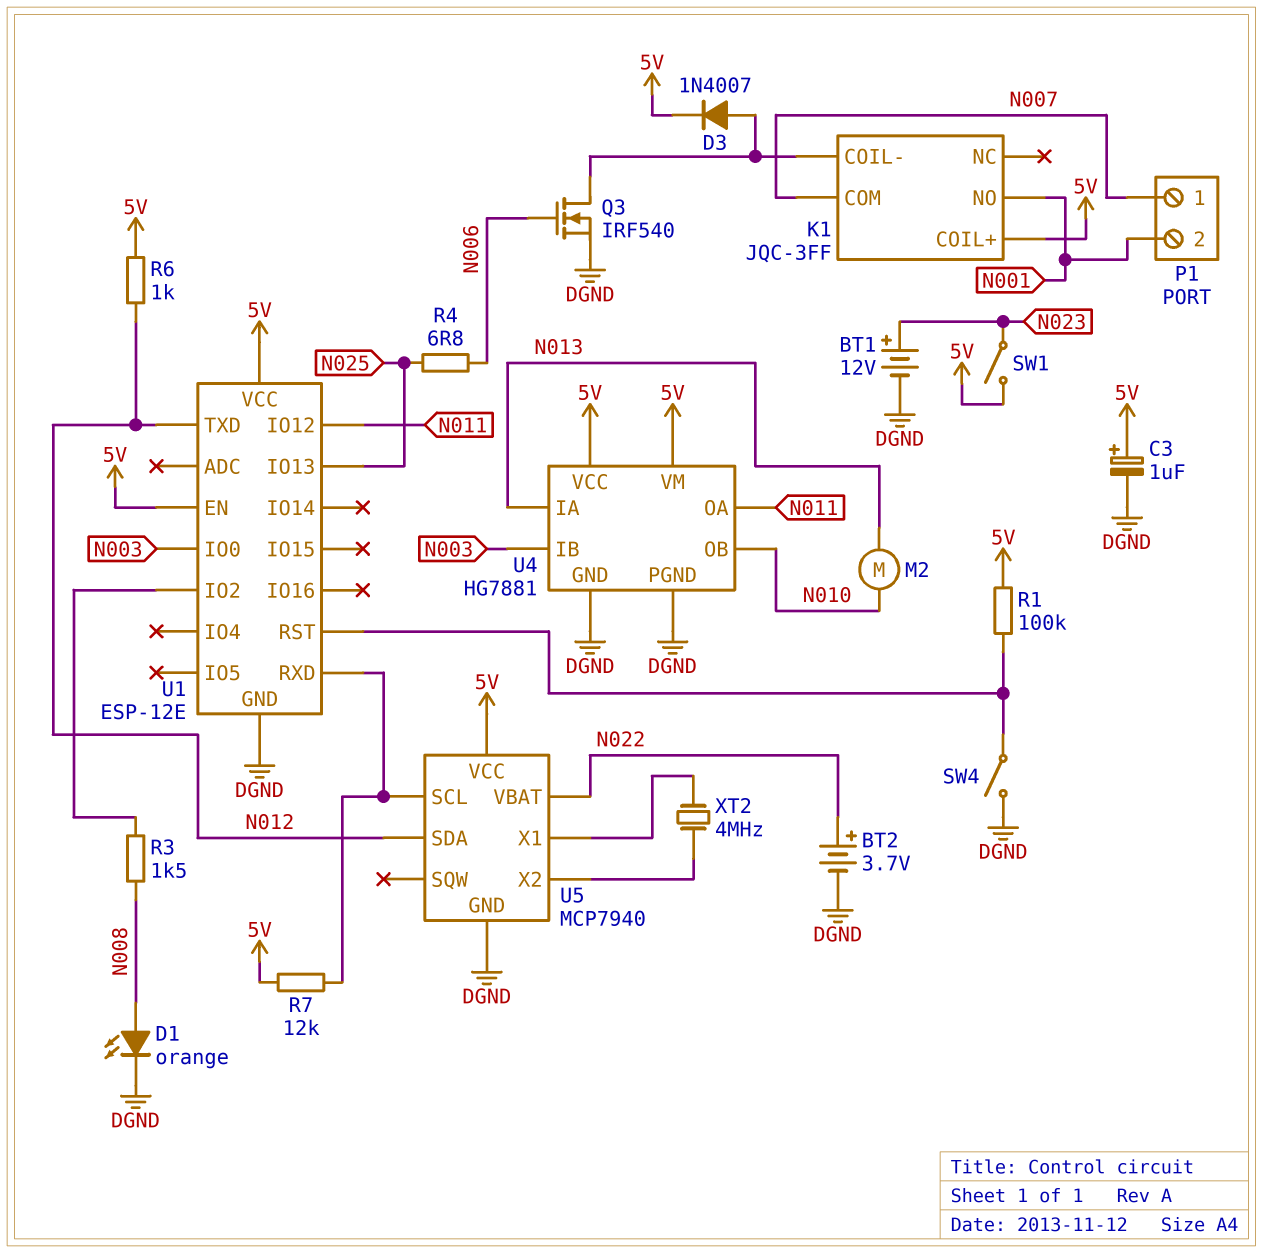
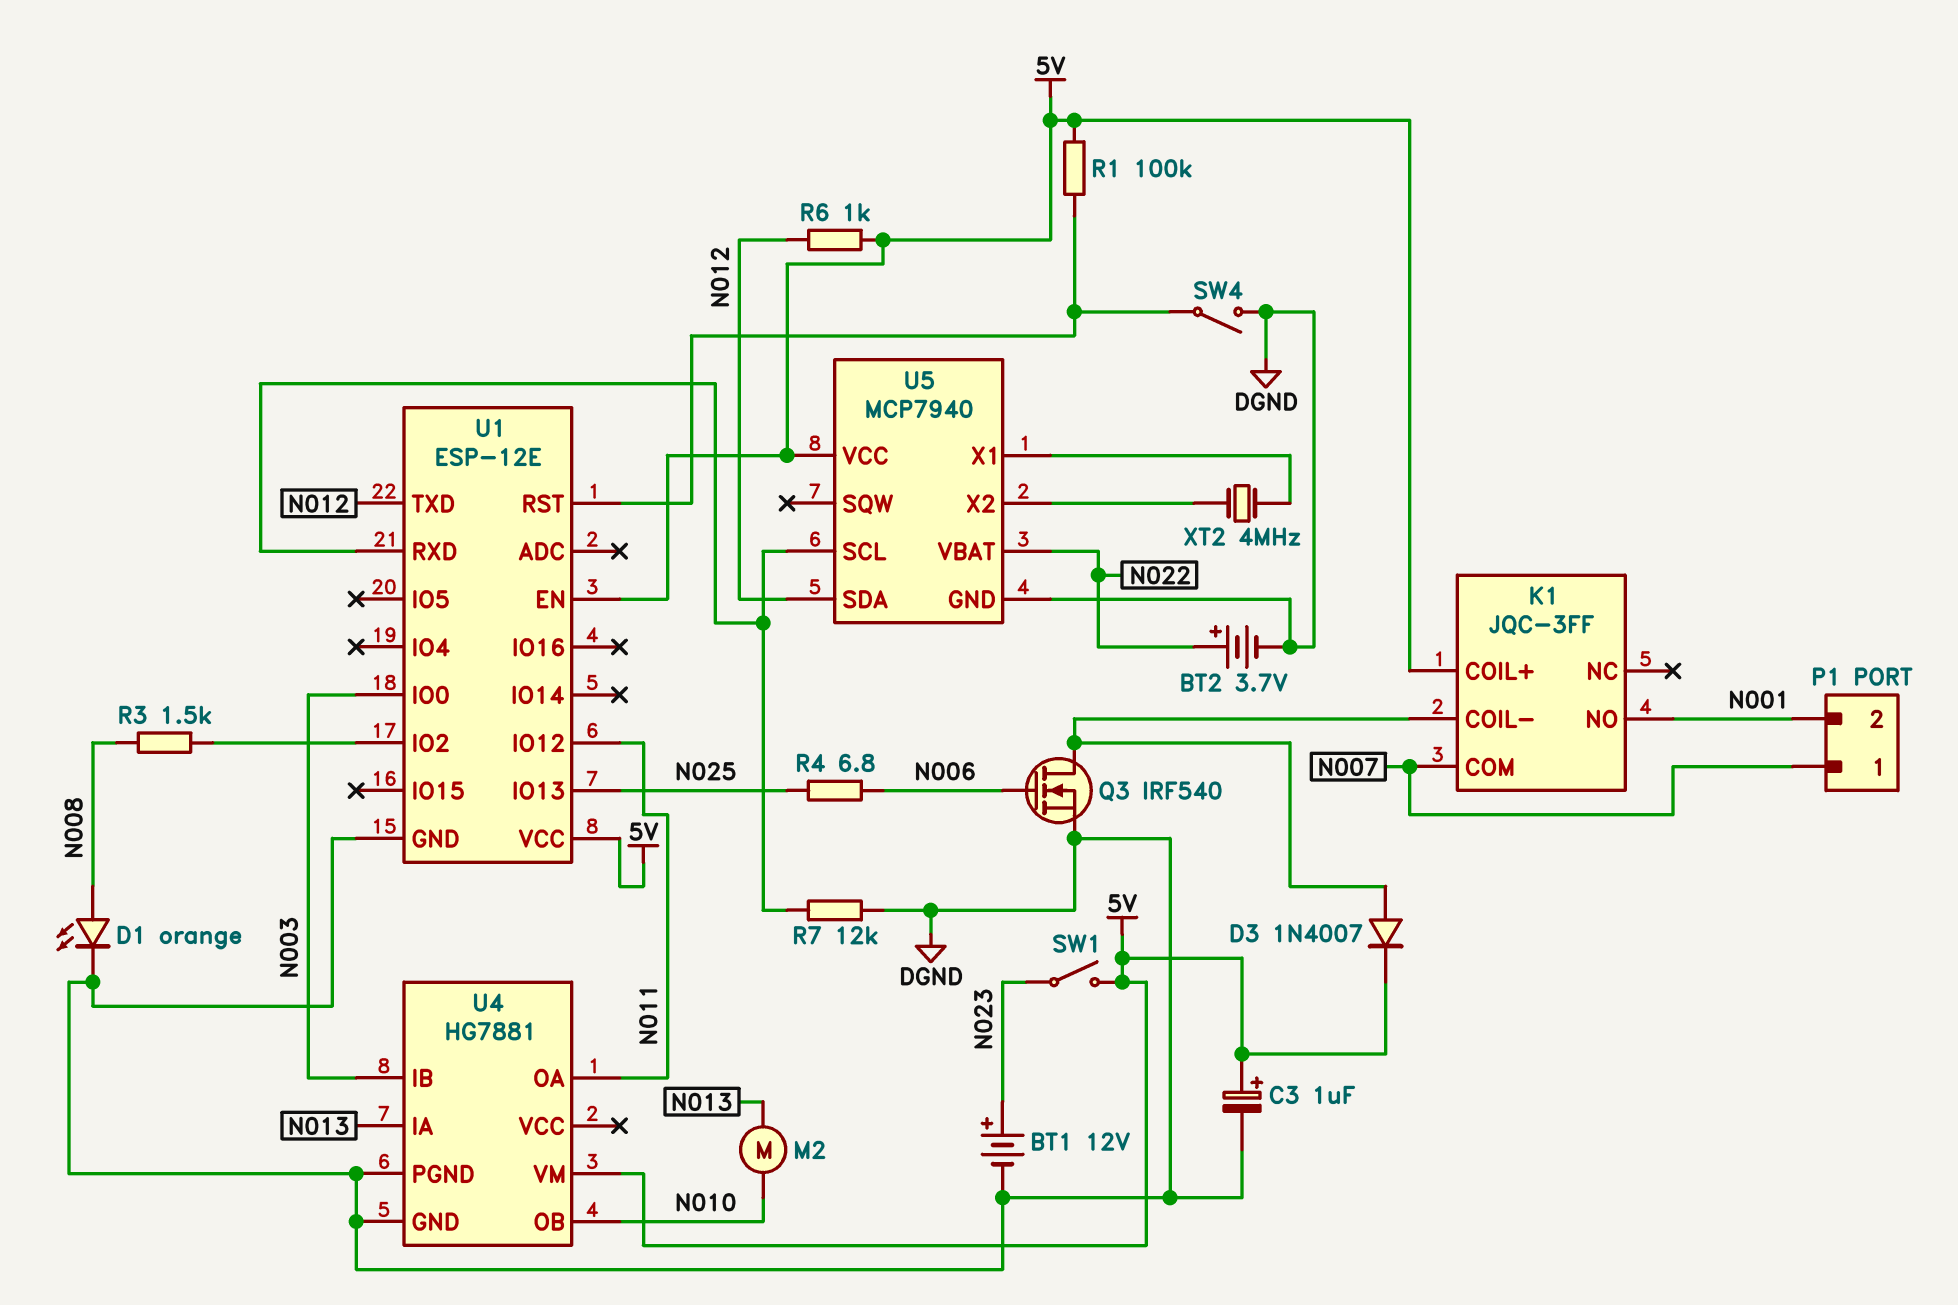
R7: 12k (5V, U1/RXD) -> 12k (DGND, U1/RXD)
U4 pin VCC: 5V -> none

